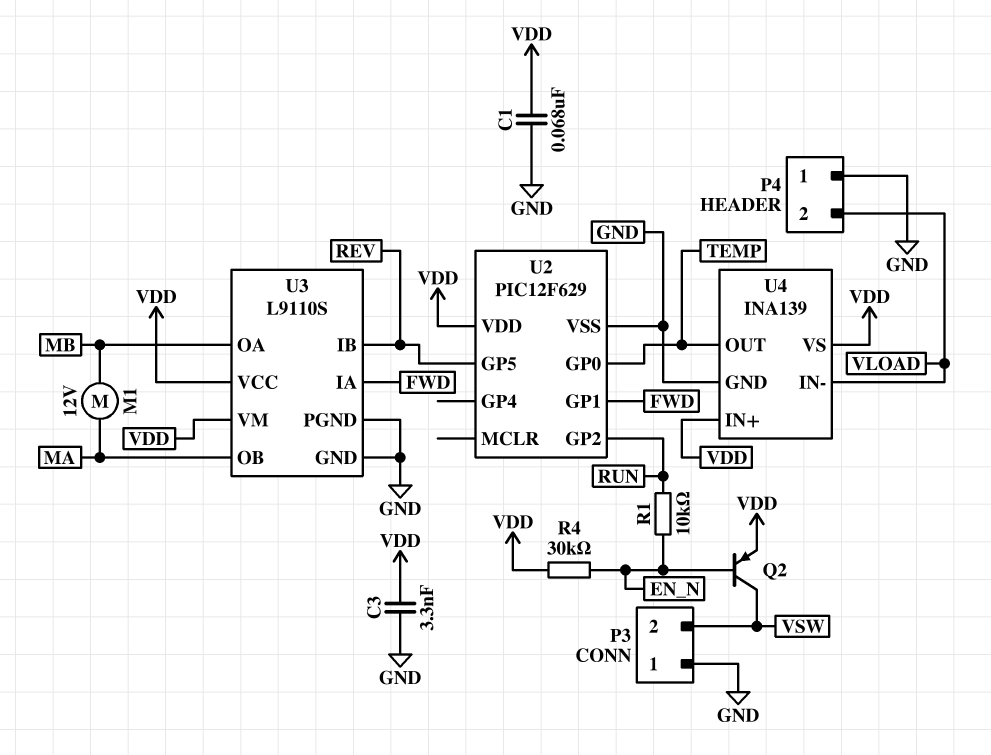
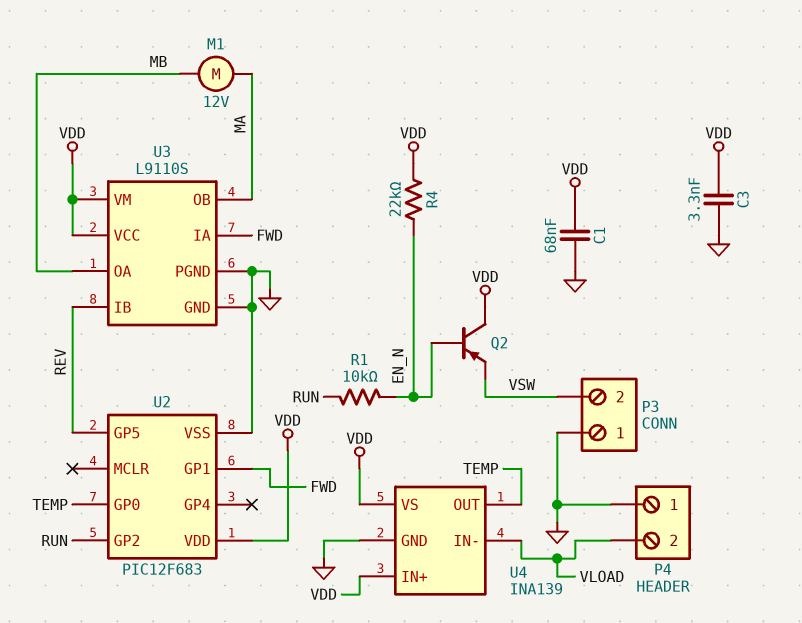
Q2: PNP (B EN_N, C VSW, E VDD) -> PNP (B EN_N, C VDD, E VSW)
R4: 30k (EN_N, VDD) -> 22k (EN_N, VDD)
U2: PIC12F629 -> PIC12F683

